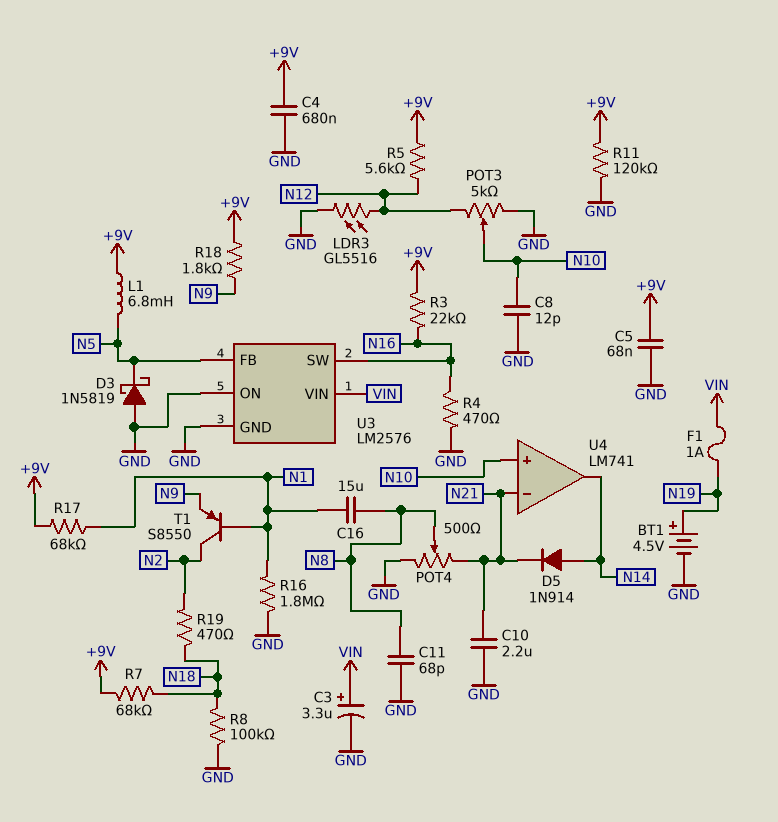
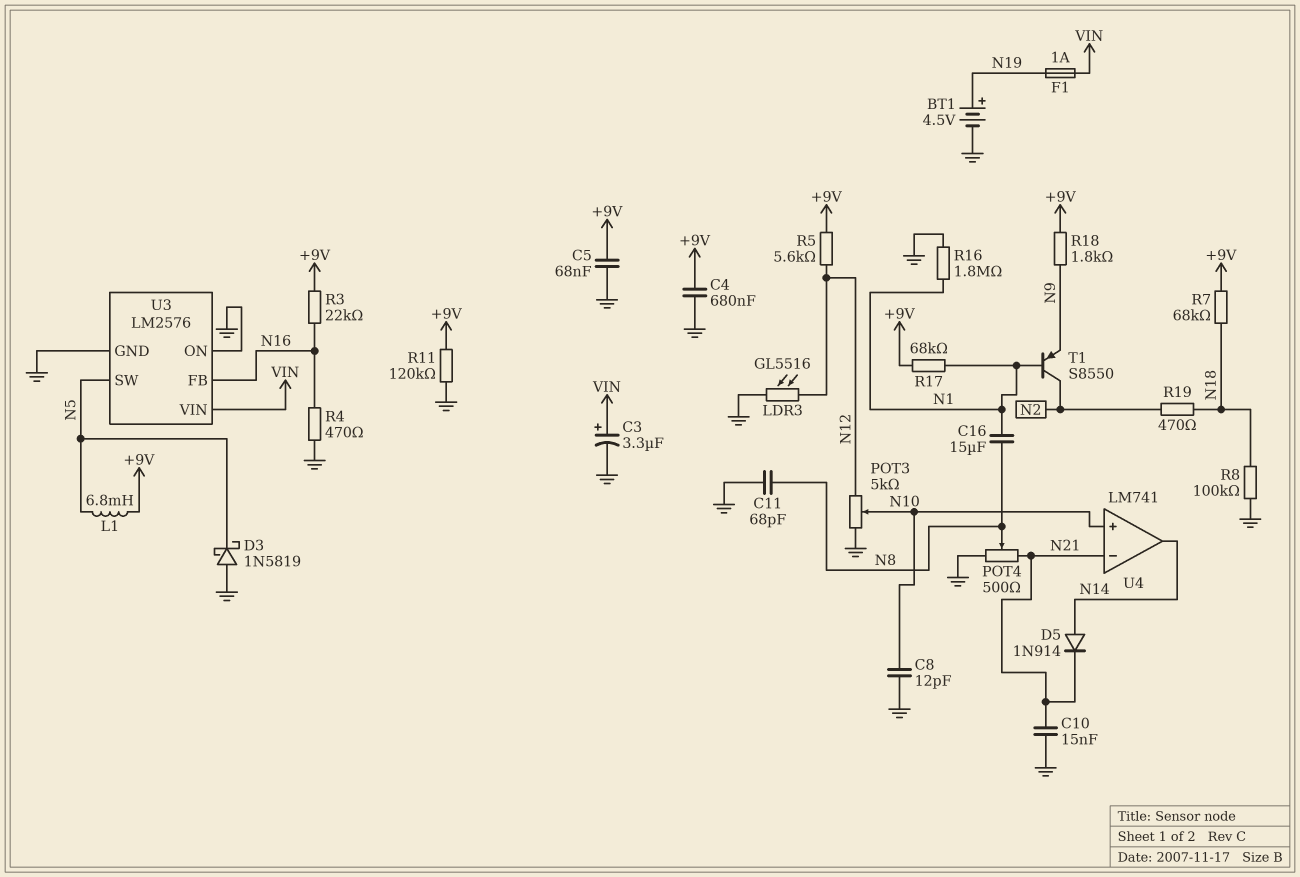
C10: 2.2uF (GND, N21) -> 15nF (GND, N21)
U3 pin FB: N5 -> N16
U3 pin SW: N16 -> N5

